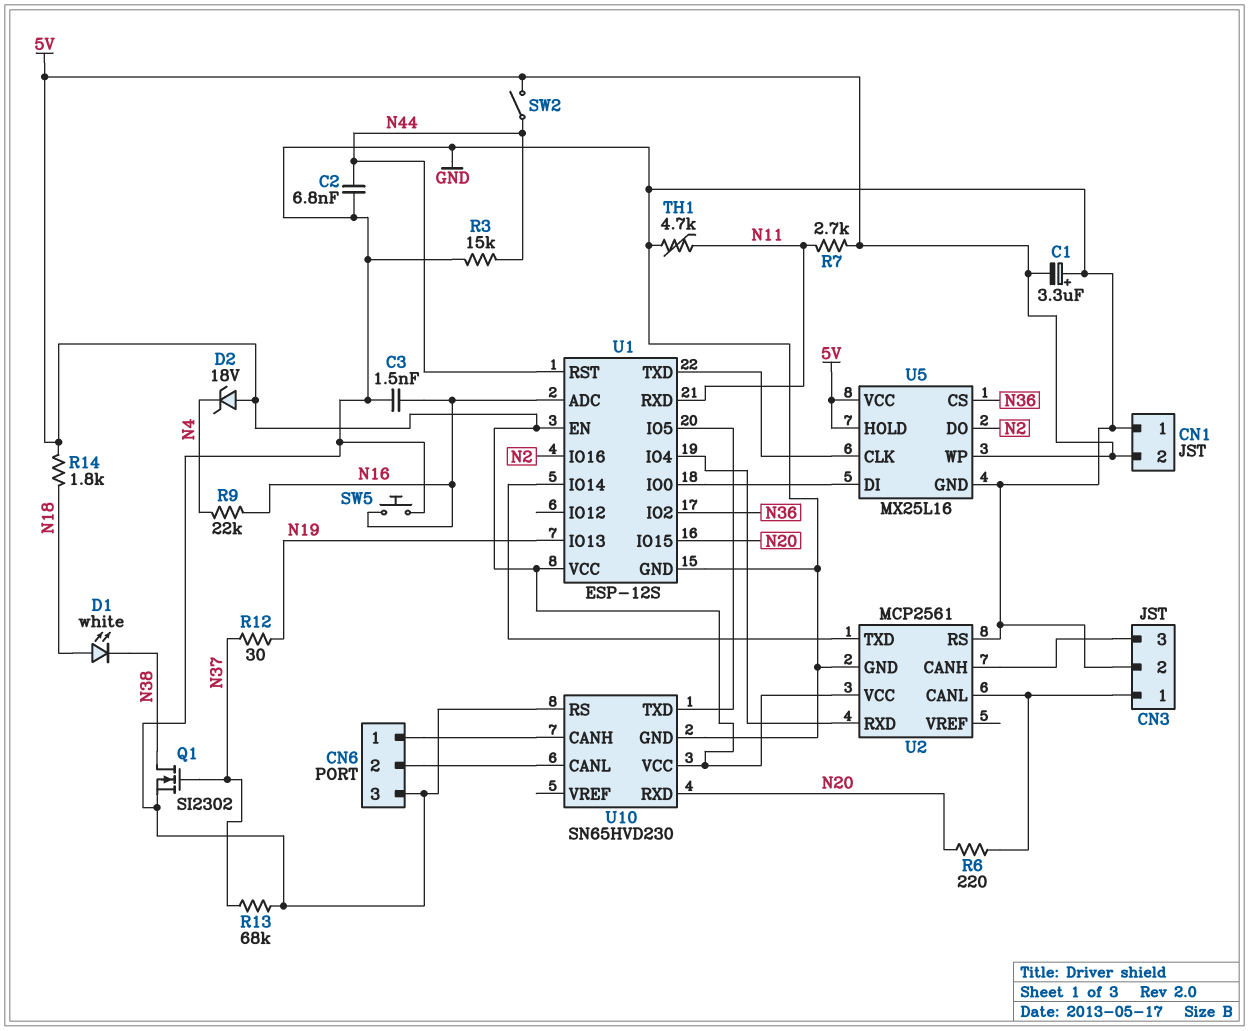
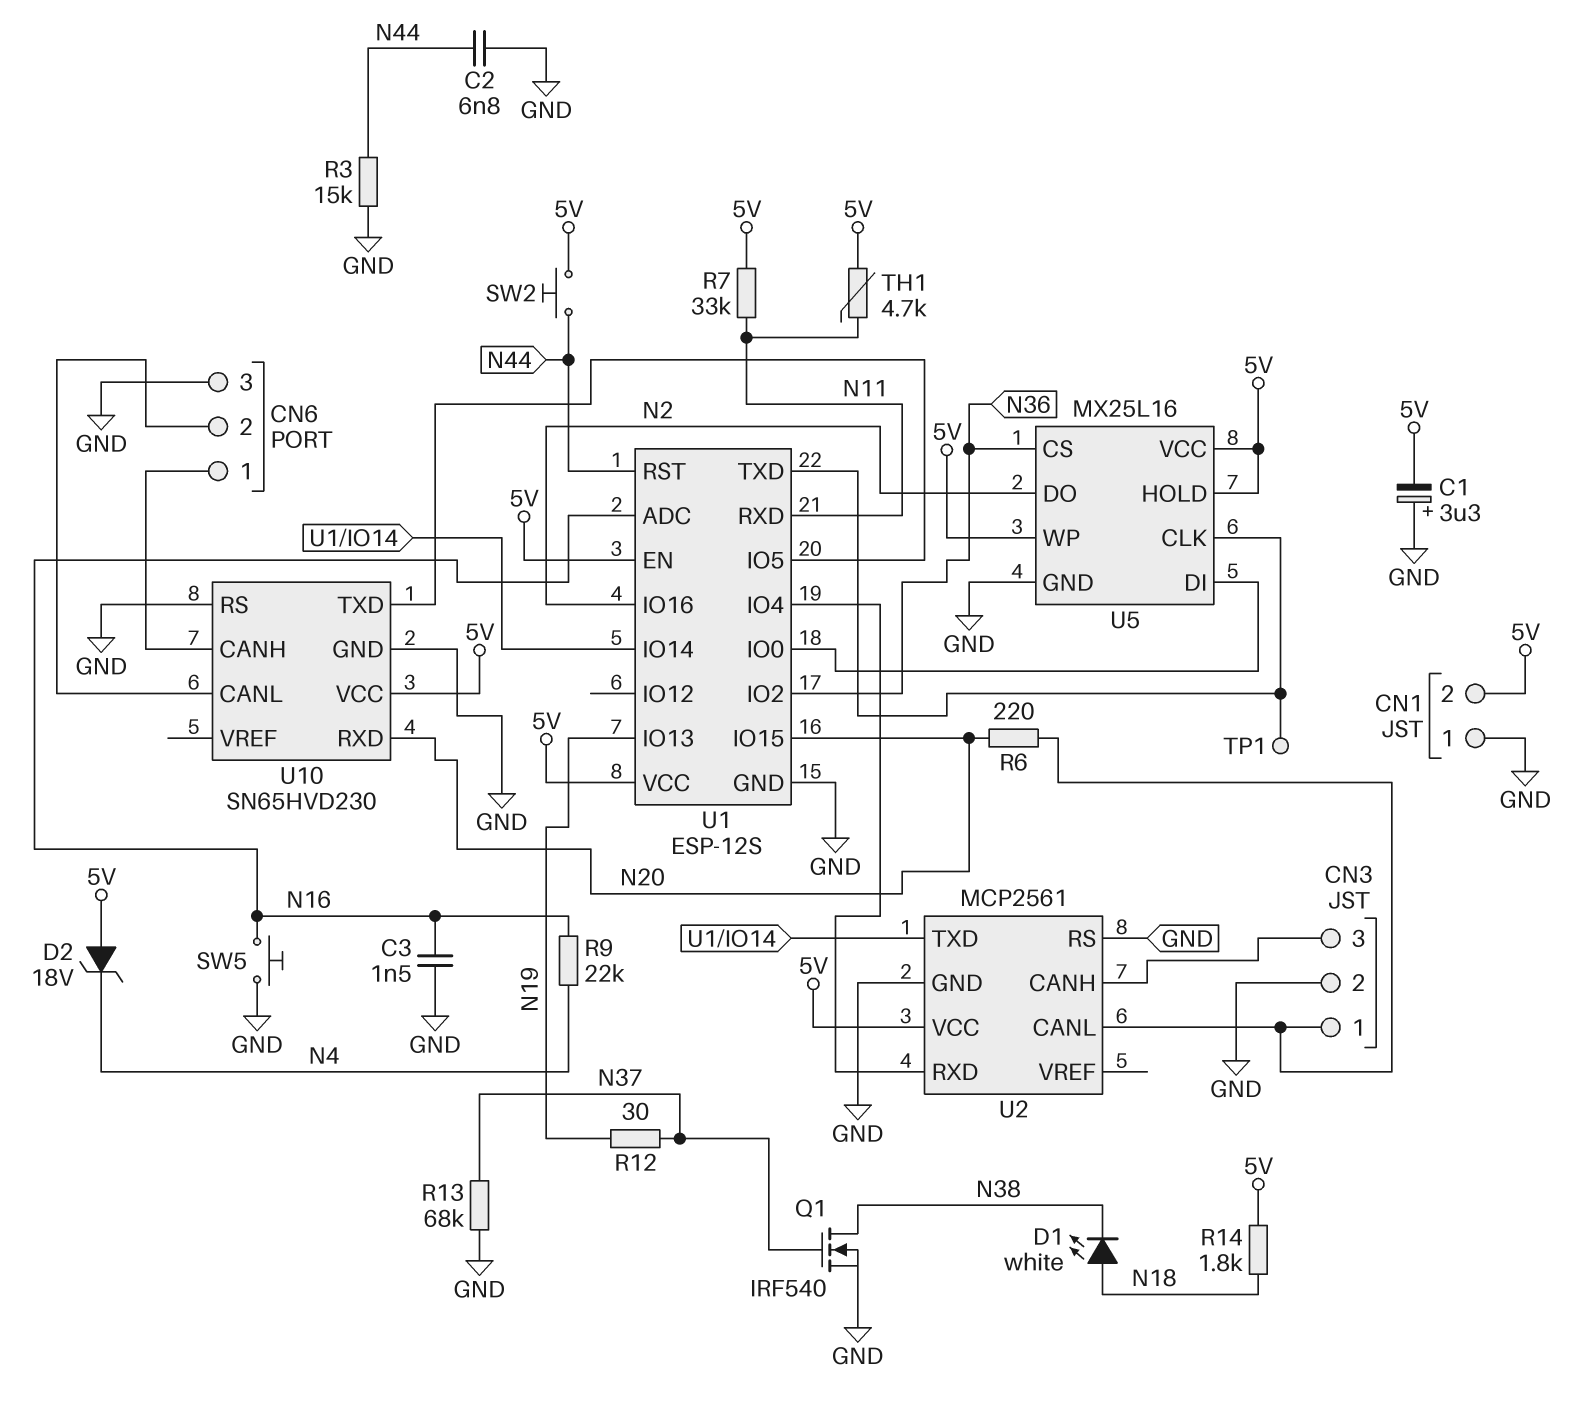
Q1: NMOS SI2302 (G N37, D N38, S GND) -> NMOS IRF540 (G N37, D N38, S GND)
R7: 2.7k (5V, N11) -> 33k (5V, N11)
SW2: switch (5V, N44) -> button (5V, N44)
TH1: 4.7k (GND, N11) -> 4.7k (5V, N11)
TP1: none -> test point (U1/TXD)

